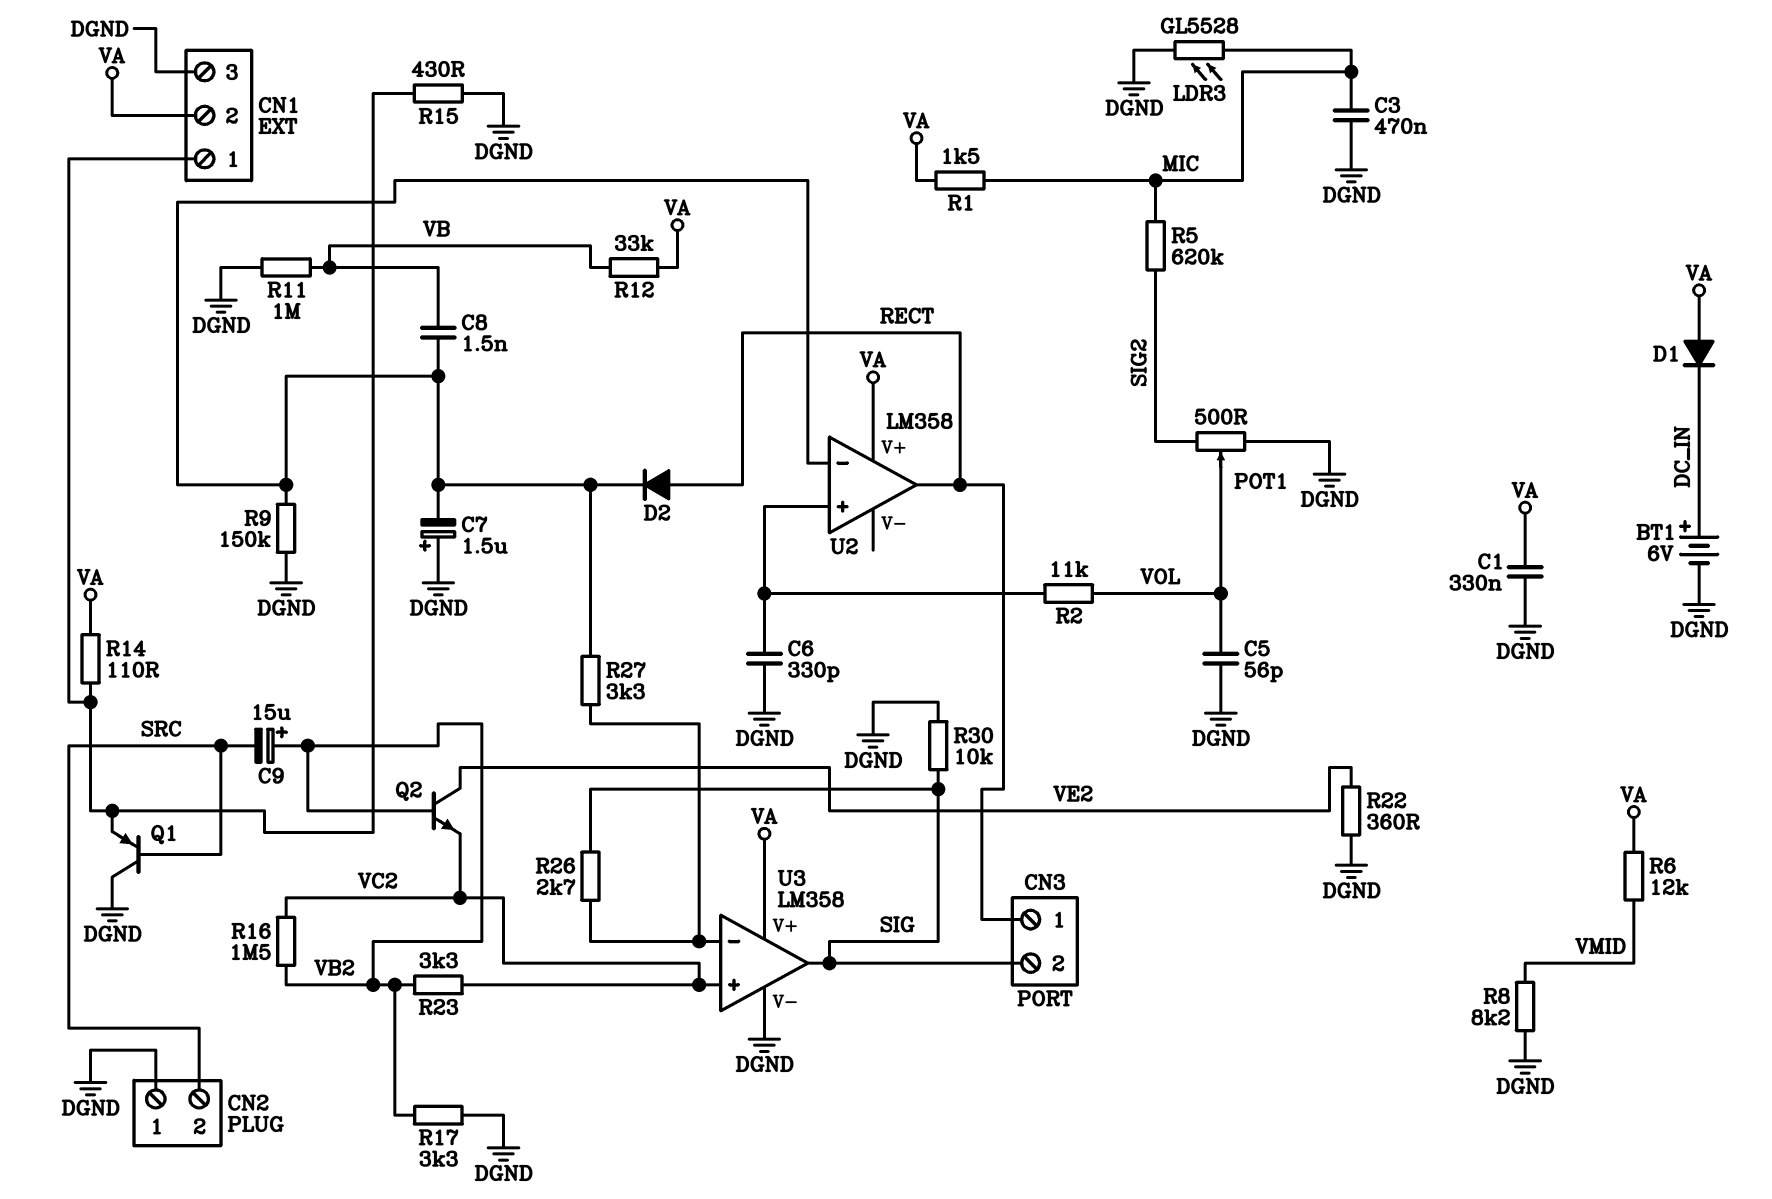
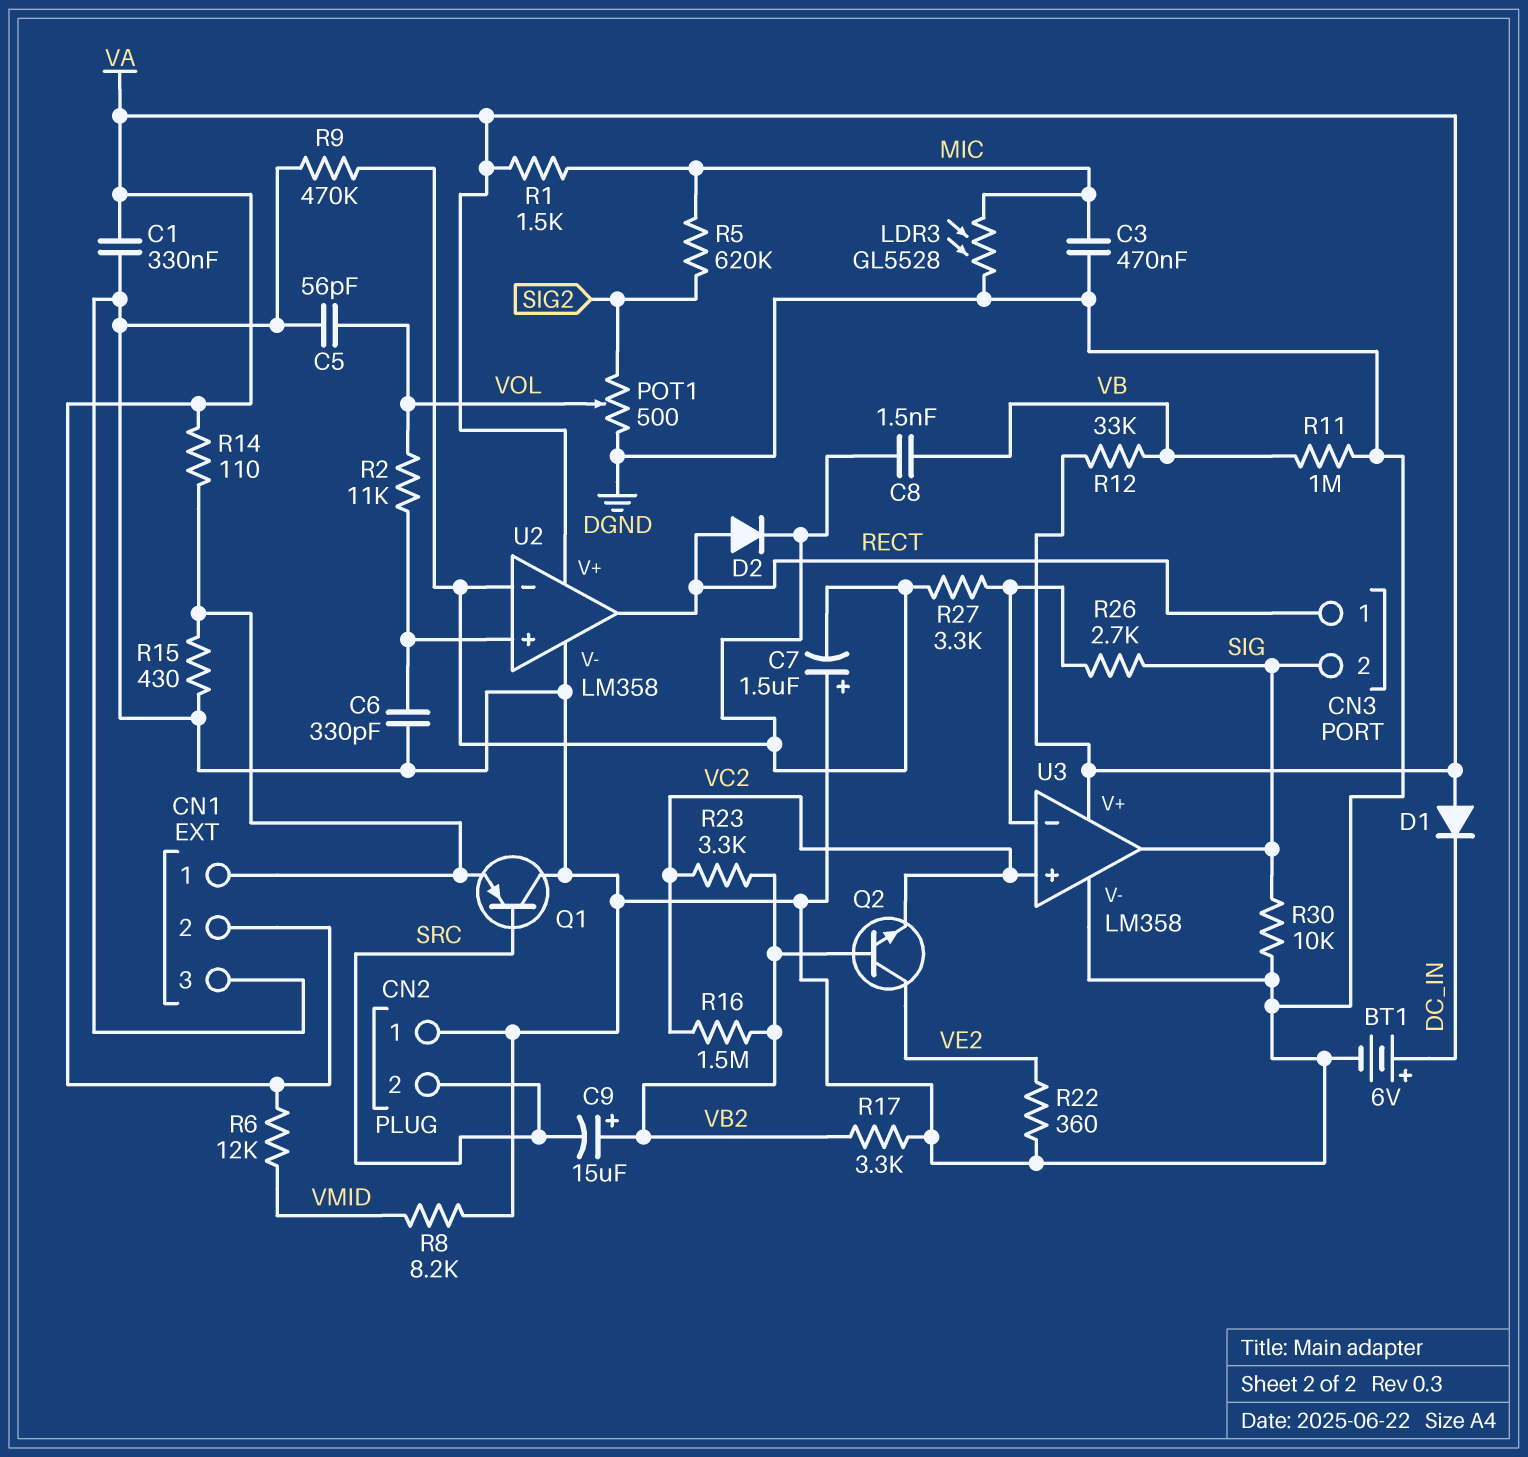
R9: 150k (DGND, U2/in-) -> 470k (DGND, U2/in-)
U2 pin V-: none -> DGND

